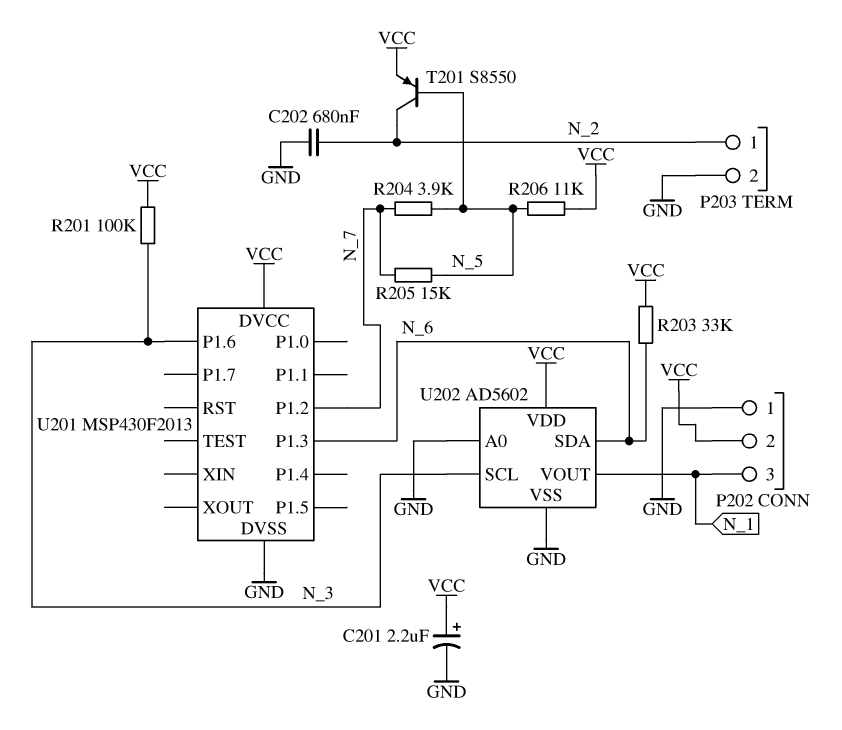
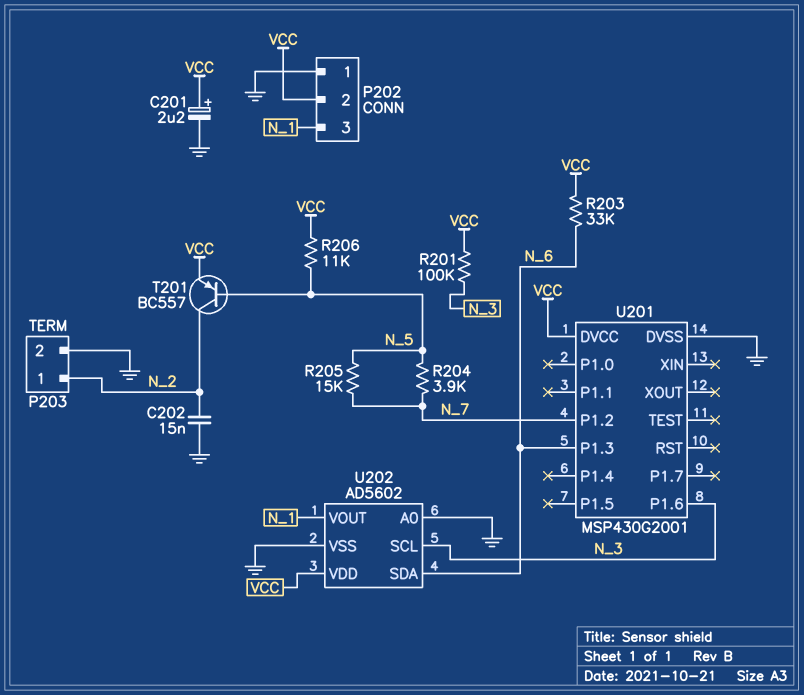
C202: 680nF (GND, N_2) -> 15nF (GND, N_2)
T201: PNP S8550 (B N_5, C N_2, E VCC) -> PNP BC557 (B N_5, C N_2, E VCC)
U201: MSP430F2013 -> MSP430G2001

